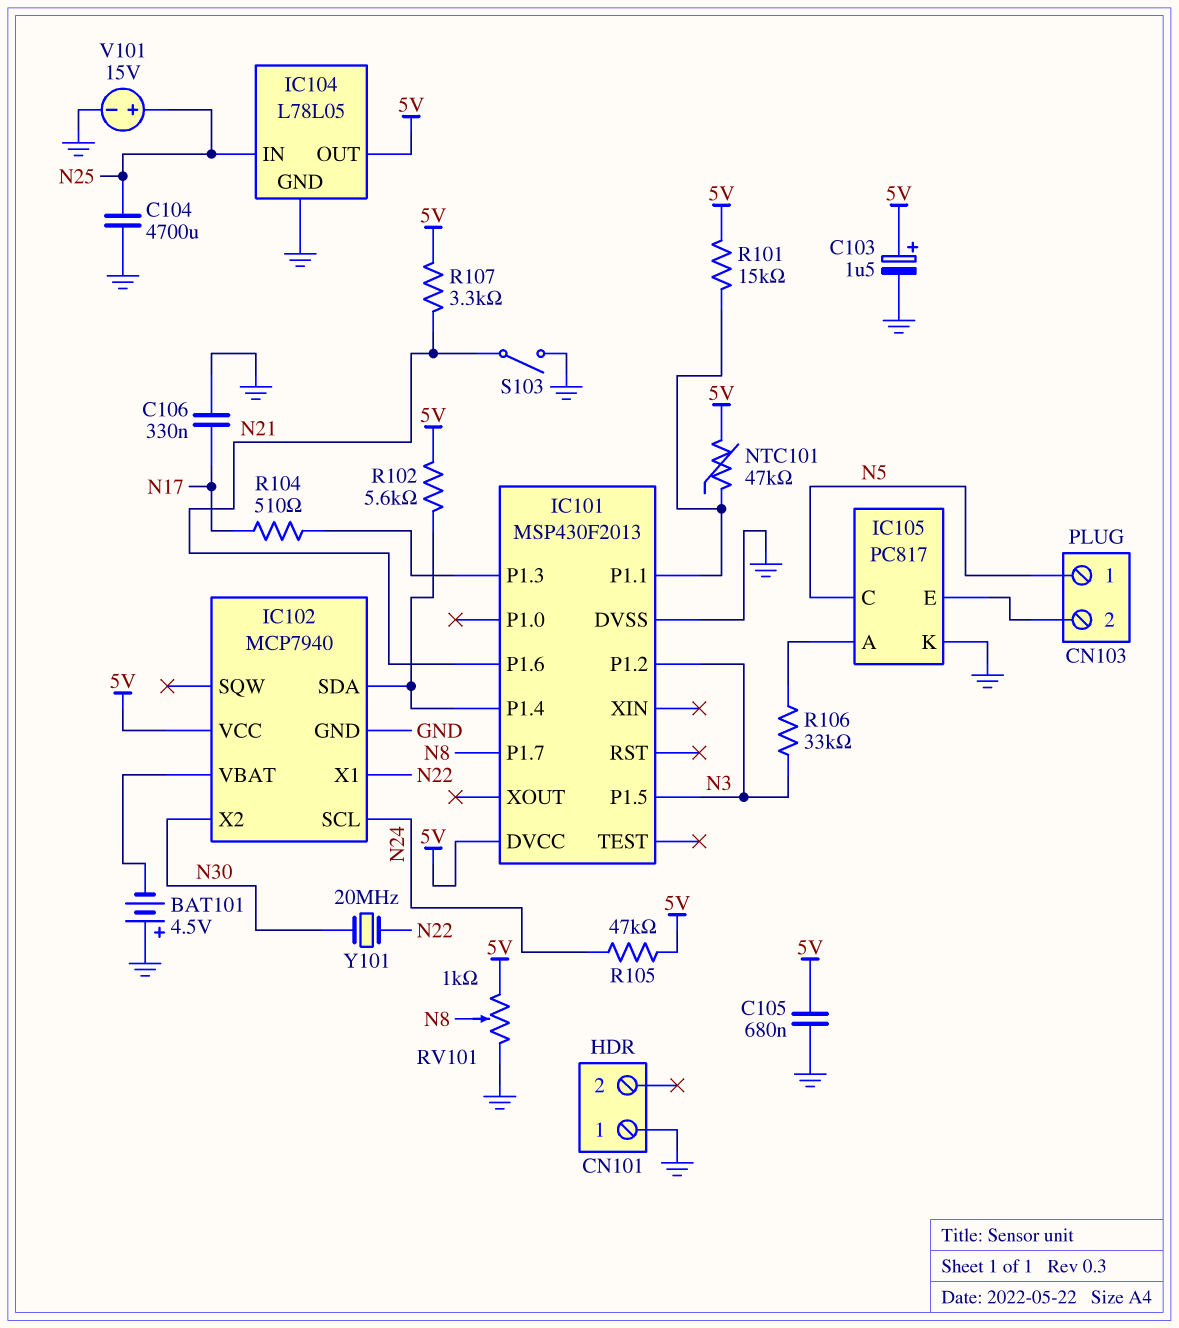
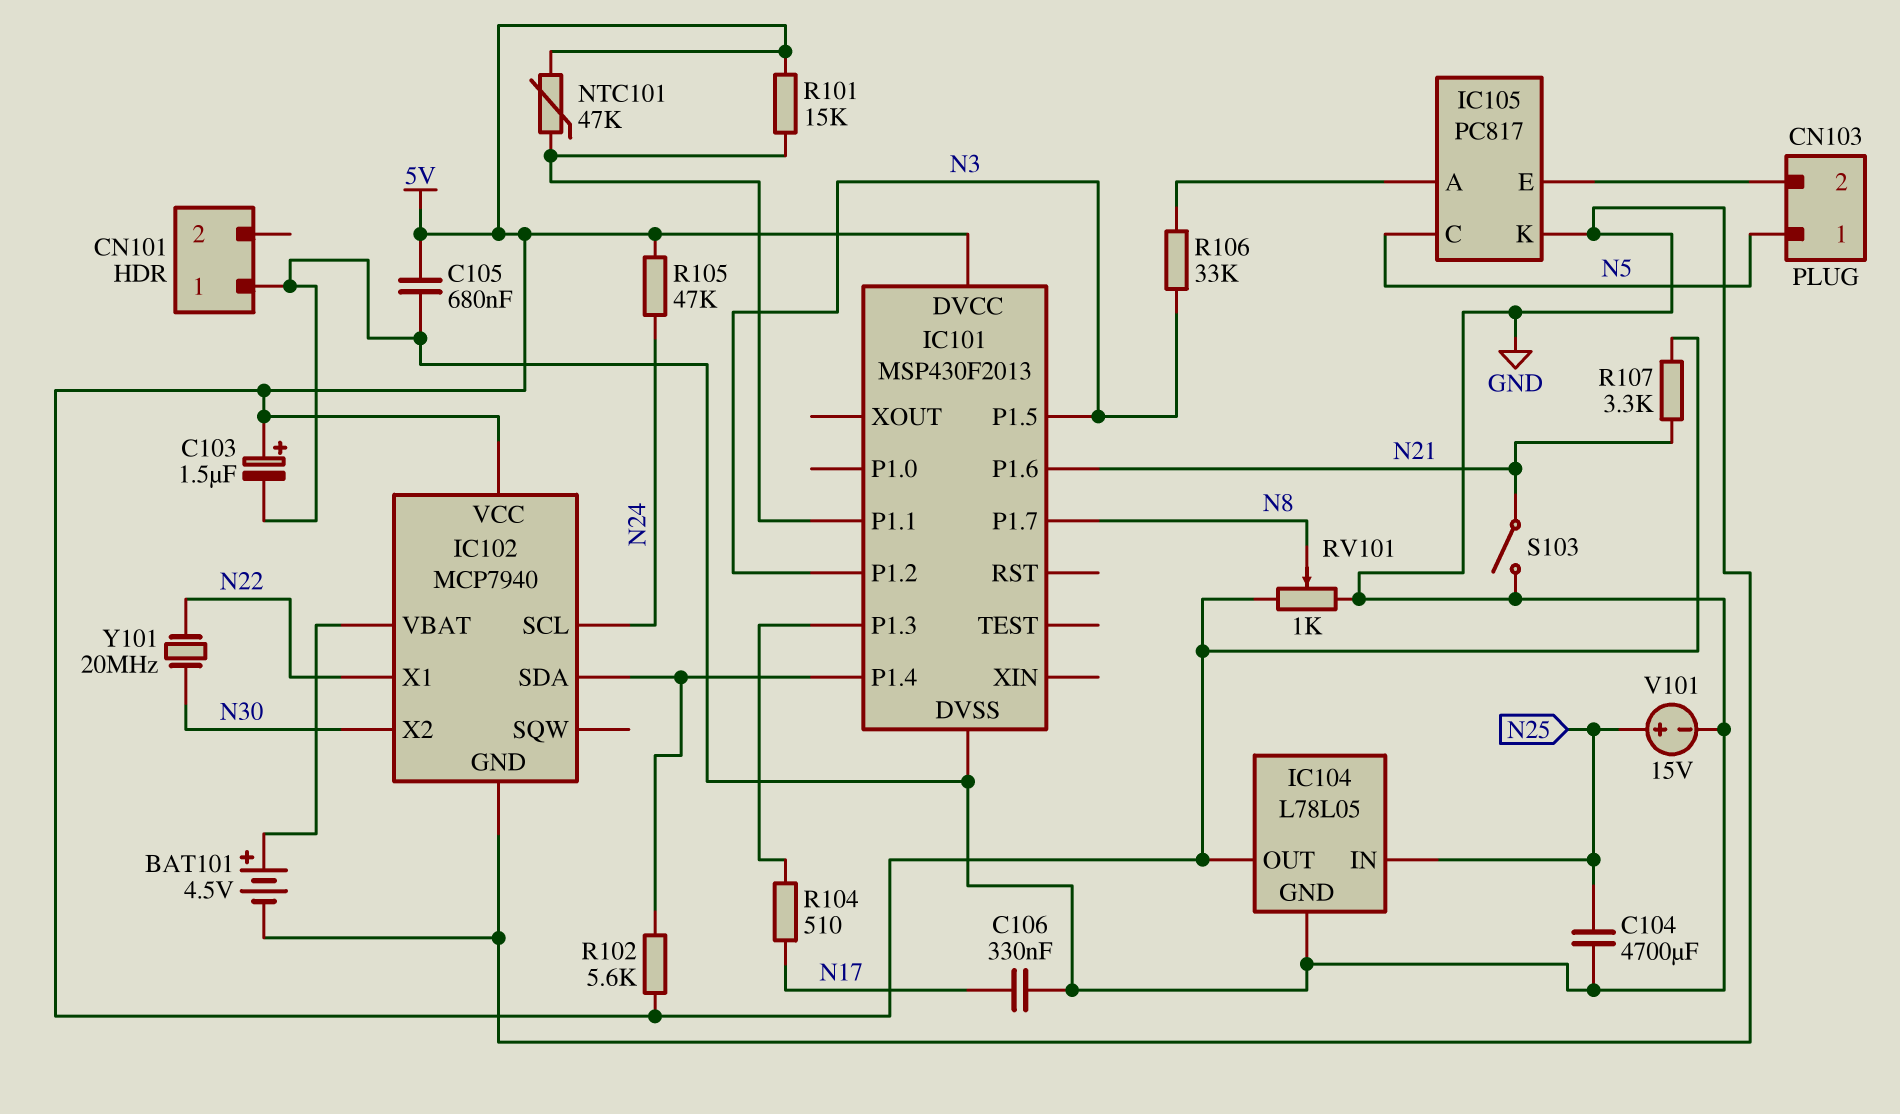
BAT101: 4.5V (plus GND, minus IC102/VBAT) -> 4.5V (plus IC102/VBAT, minus GND)

